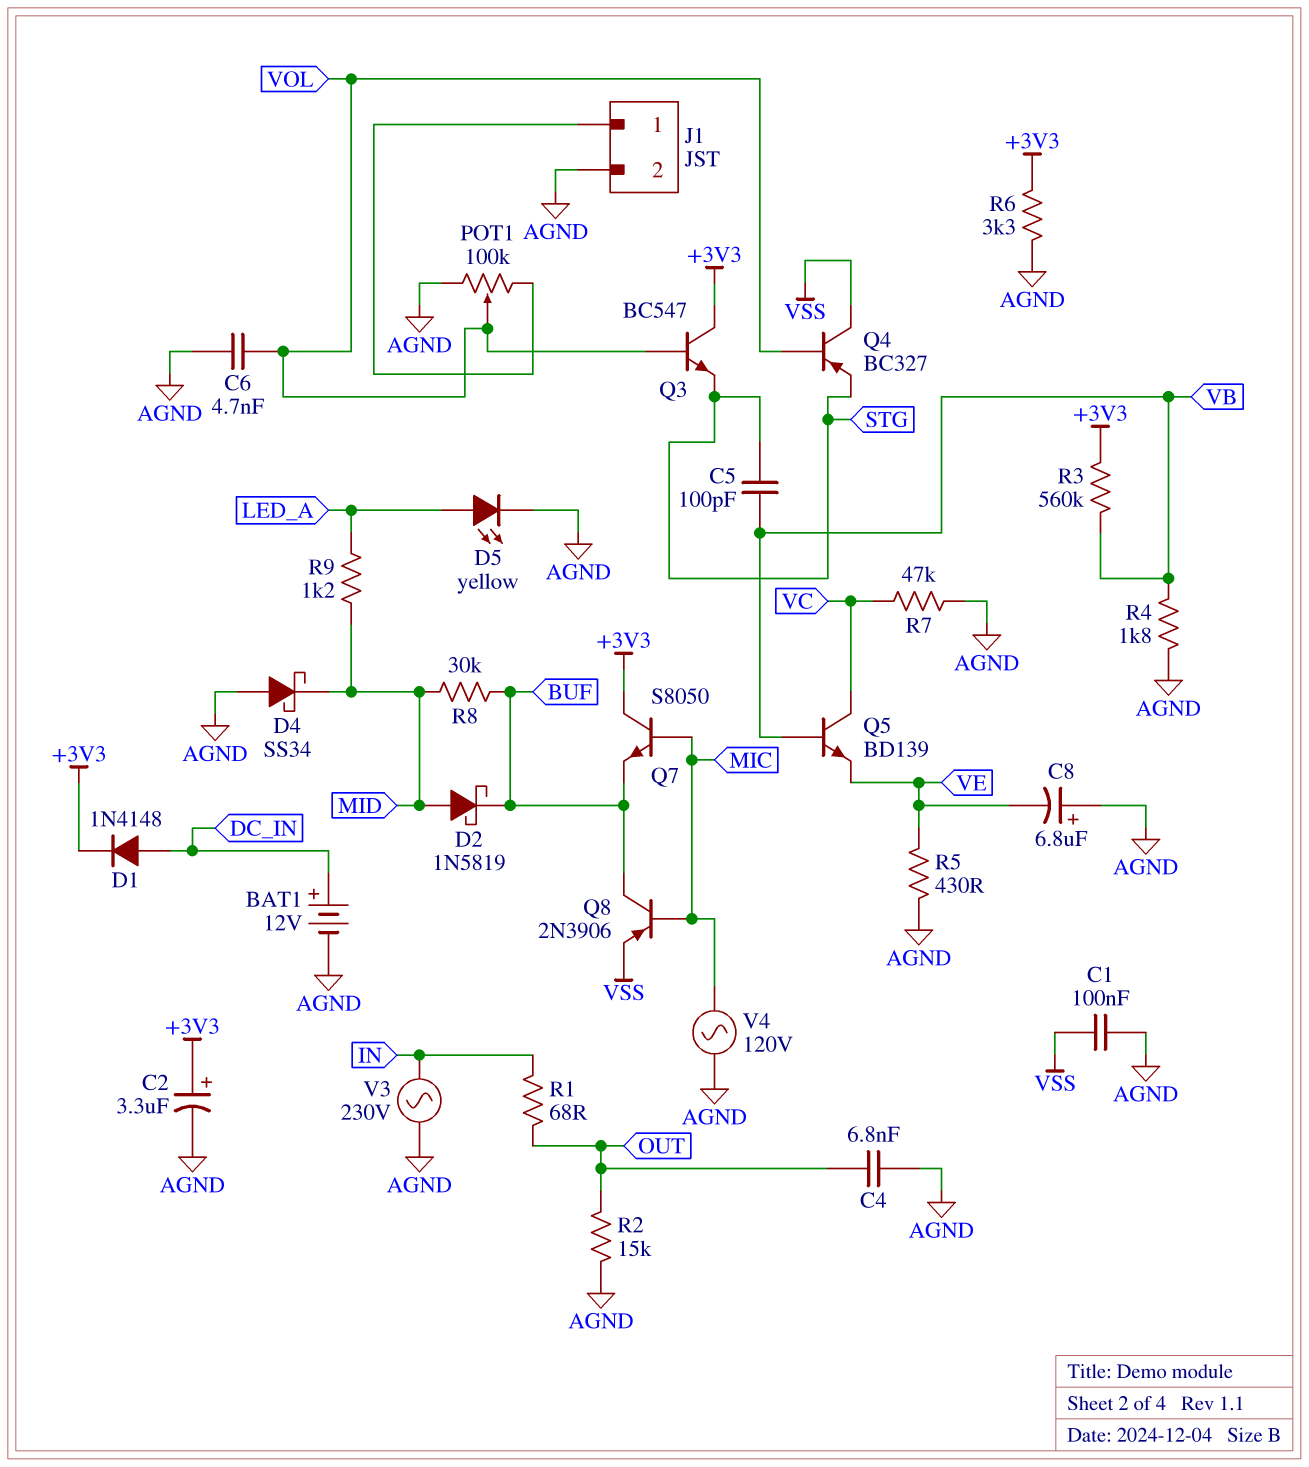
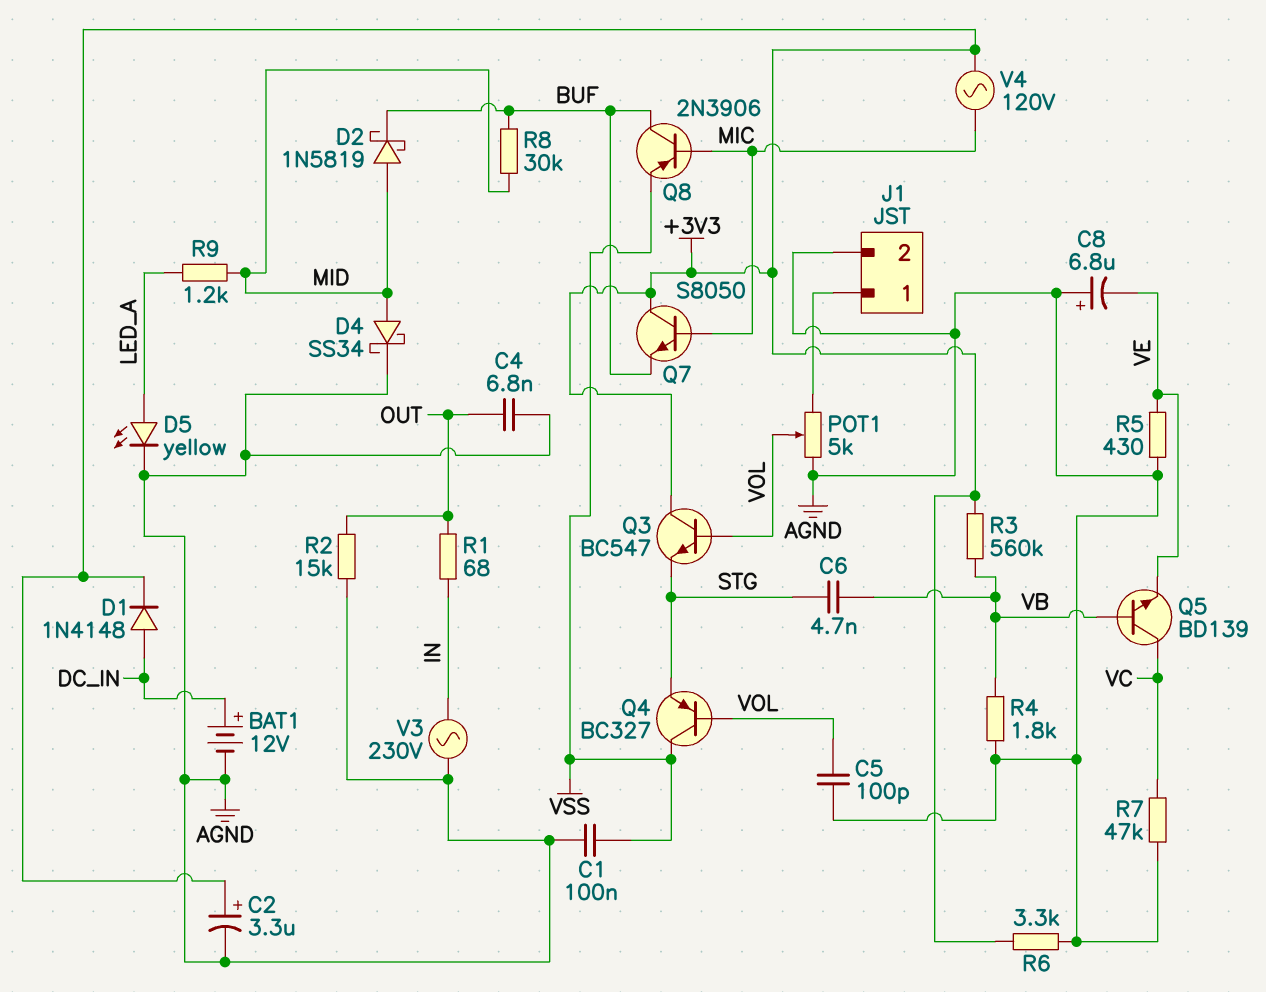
C5: 100pF (STG, VB) -> 100pF (AGND, VOL)
C6: 4.7nF (AGND, VOL) -> 4.7nF (STG, VB)
D4: schottky SS34 (A AGND, K MID) -> schottky SS34 (A MID, K AGND)
POT1: 100k (AGND, J1/1, wiper VOL) -> 5k (AGND, J1/1, wiper VOL)
V4: AC 120V (AGND, MIC) -> AC 120V (+3V3, MIC)

